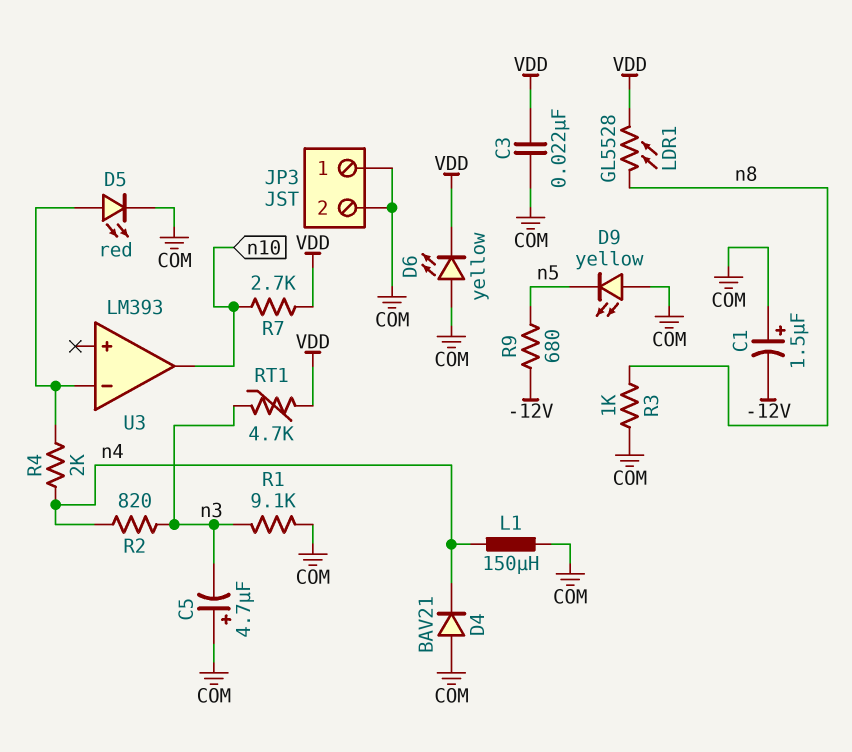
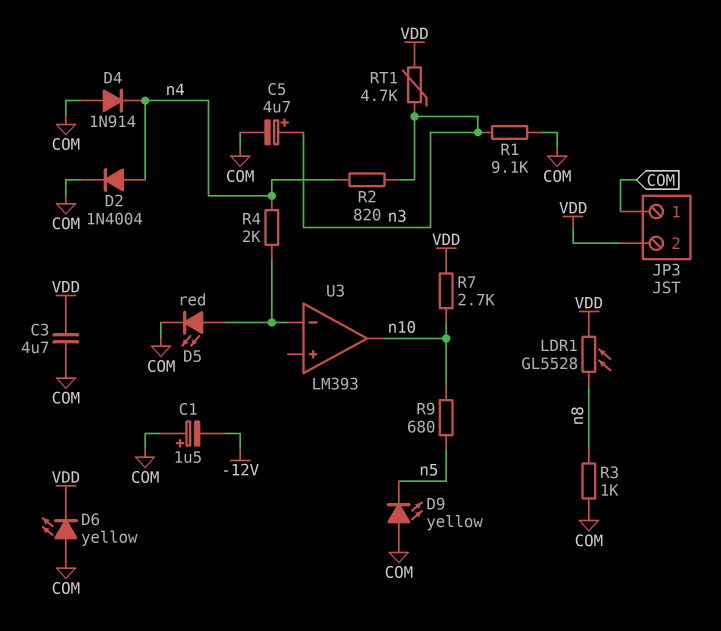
C3: 22nF (COM, VDD) -> 4.7uF (COM, VDD)
C5: 4.7uF (plus COM, minus n3) -> 4.7uF (plus n3, minus COM)
D2: none -> diode 1N4004 (A n4, K COM)
D4: diode BAV21 (A COM, K n4) -> diode 1N914 (A COM, K n4)
JP3 pin 2: COM -> VDD
L1: 150uH (COM, n4) -> none
R9: 680 (-12V, n5) -> 680 (n5, n10)

